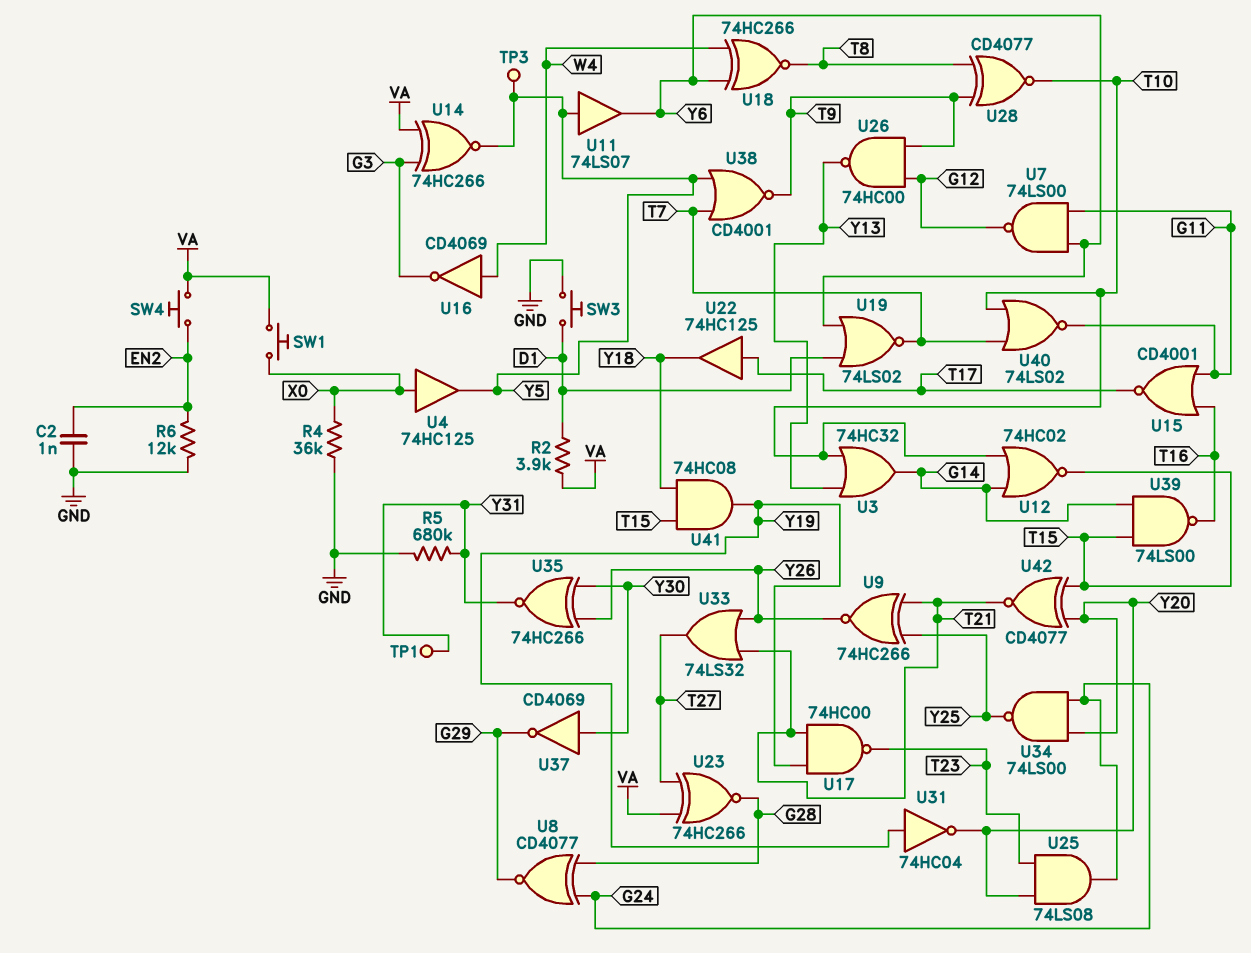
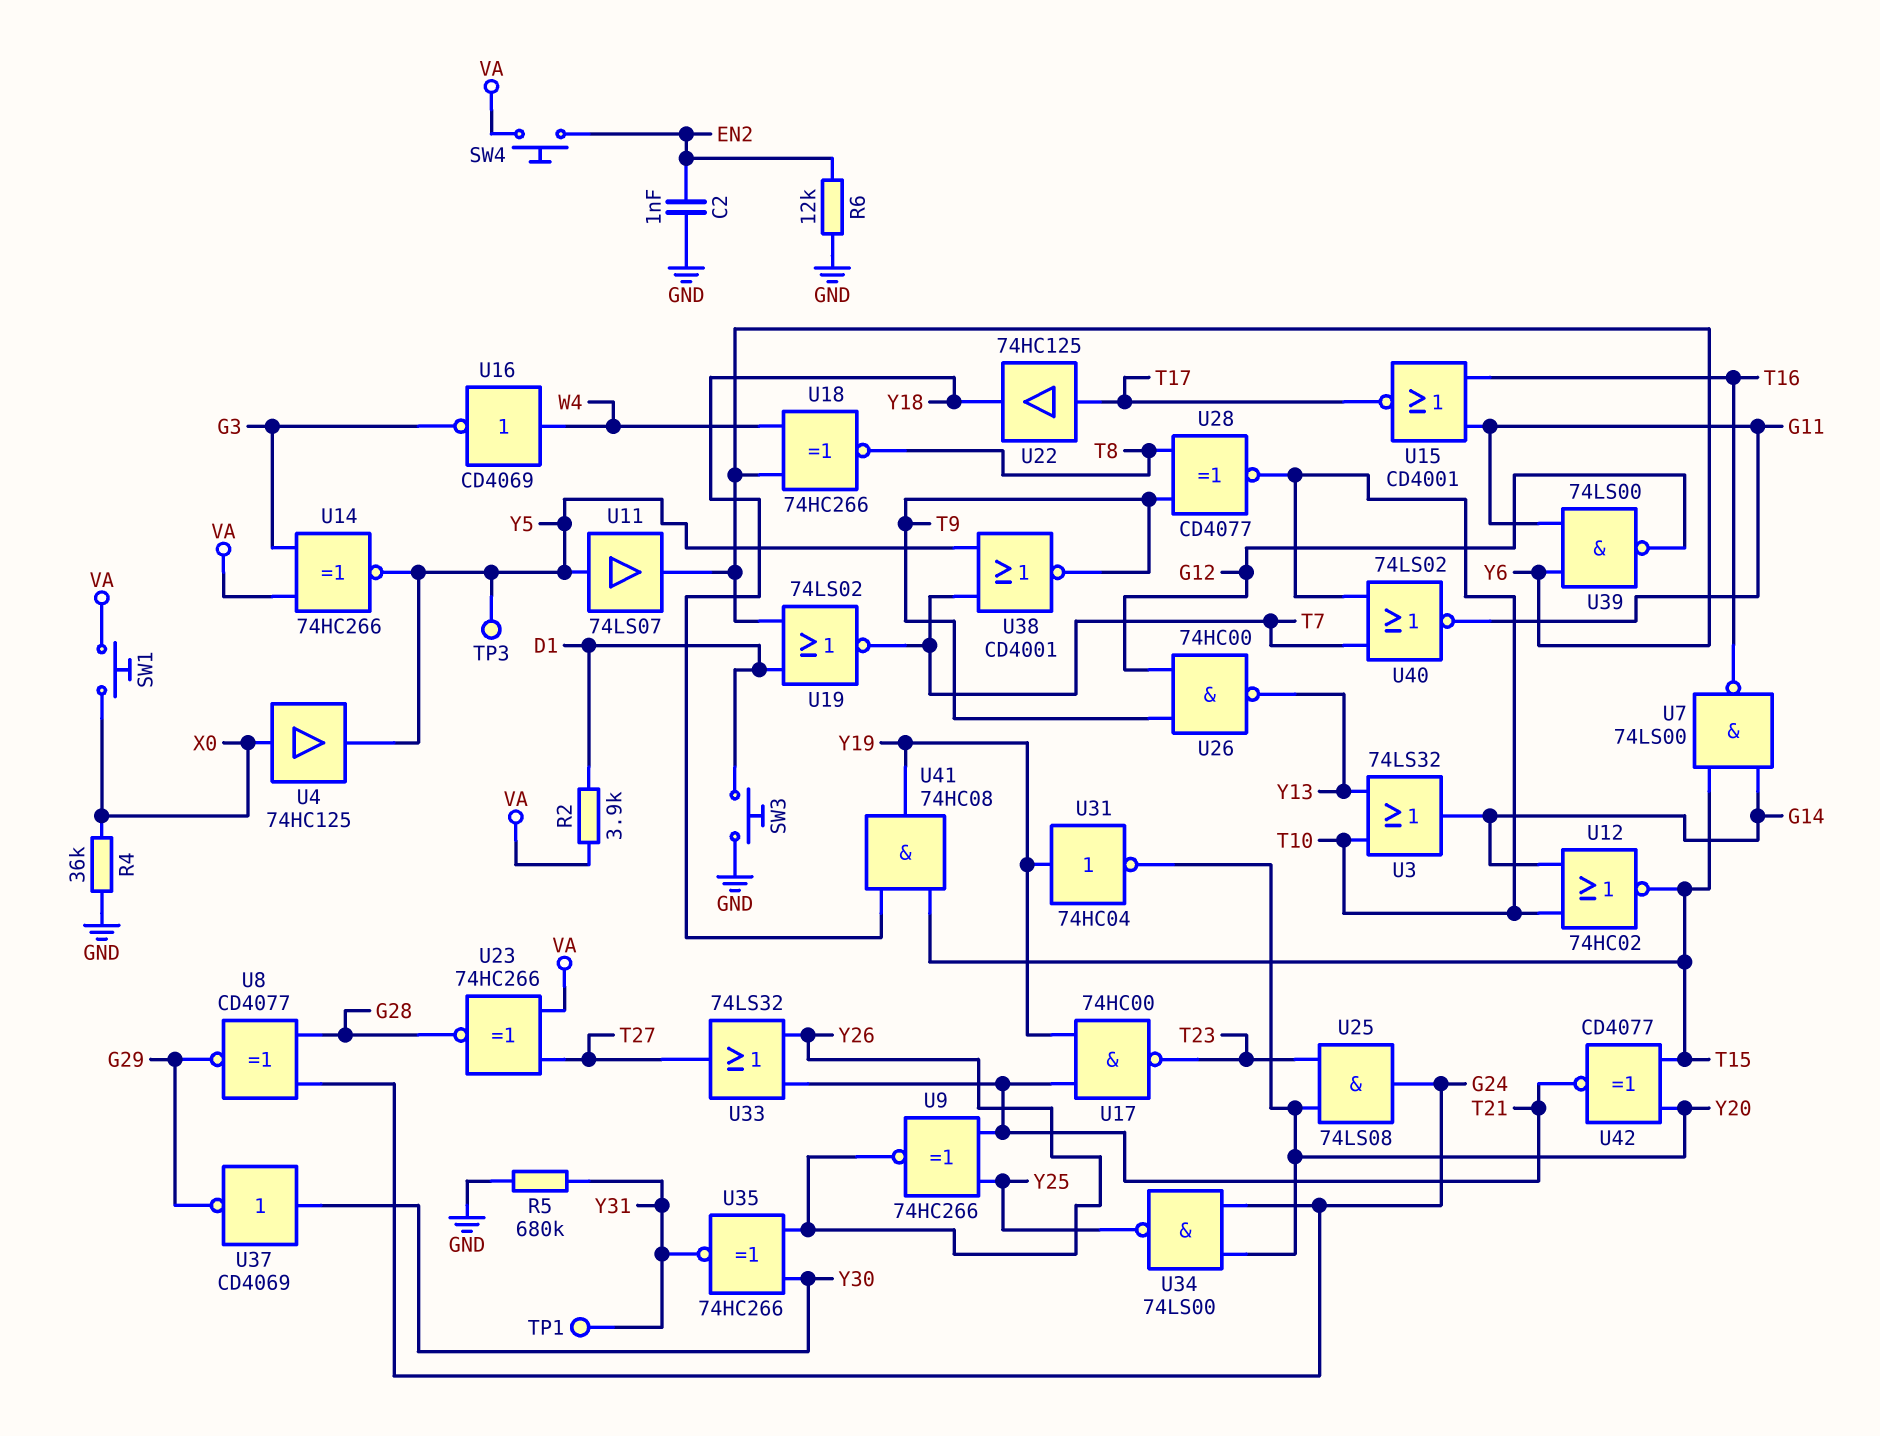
U3: OR 74HC32 (in T10, in Y13, out G14) -> OR 74LS32 (in T10, in Y13, out G14)
U7: NAND 74LS00 (in G11, in Y6, out G12) -> NAND 74LS00 (in G14, in T15, out T16)
U39: NAND 74LS00 (in G14, in T15, out T16) -> NAND 74LS00 (in G11, in Y6, out G12)

